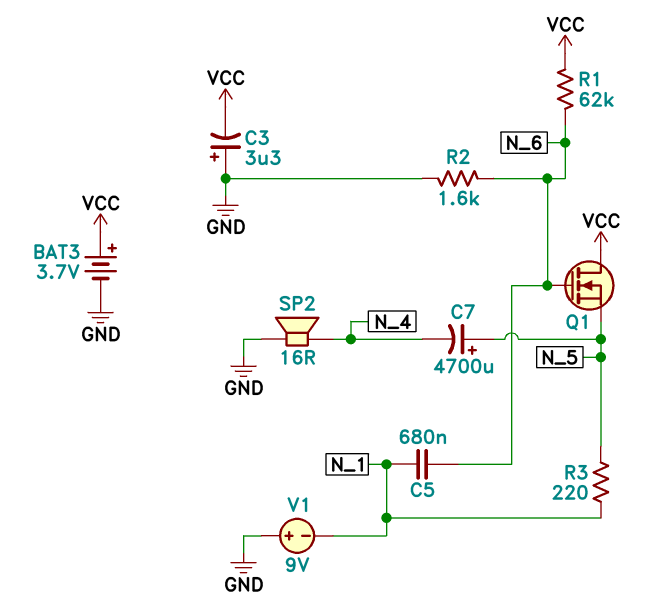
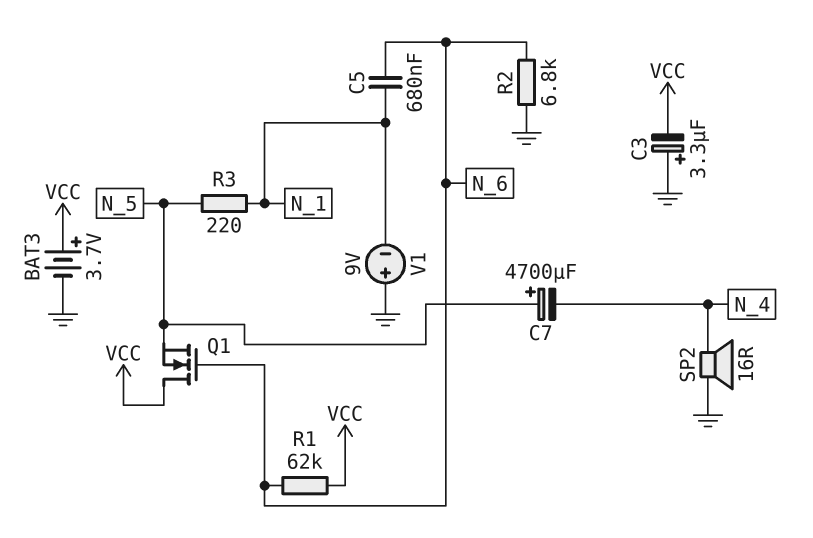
R2: 1.6k (GND, N_6) -> 6.8k (GND, N_6)

